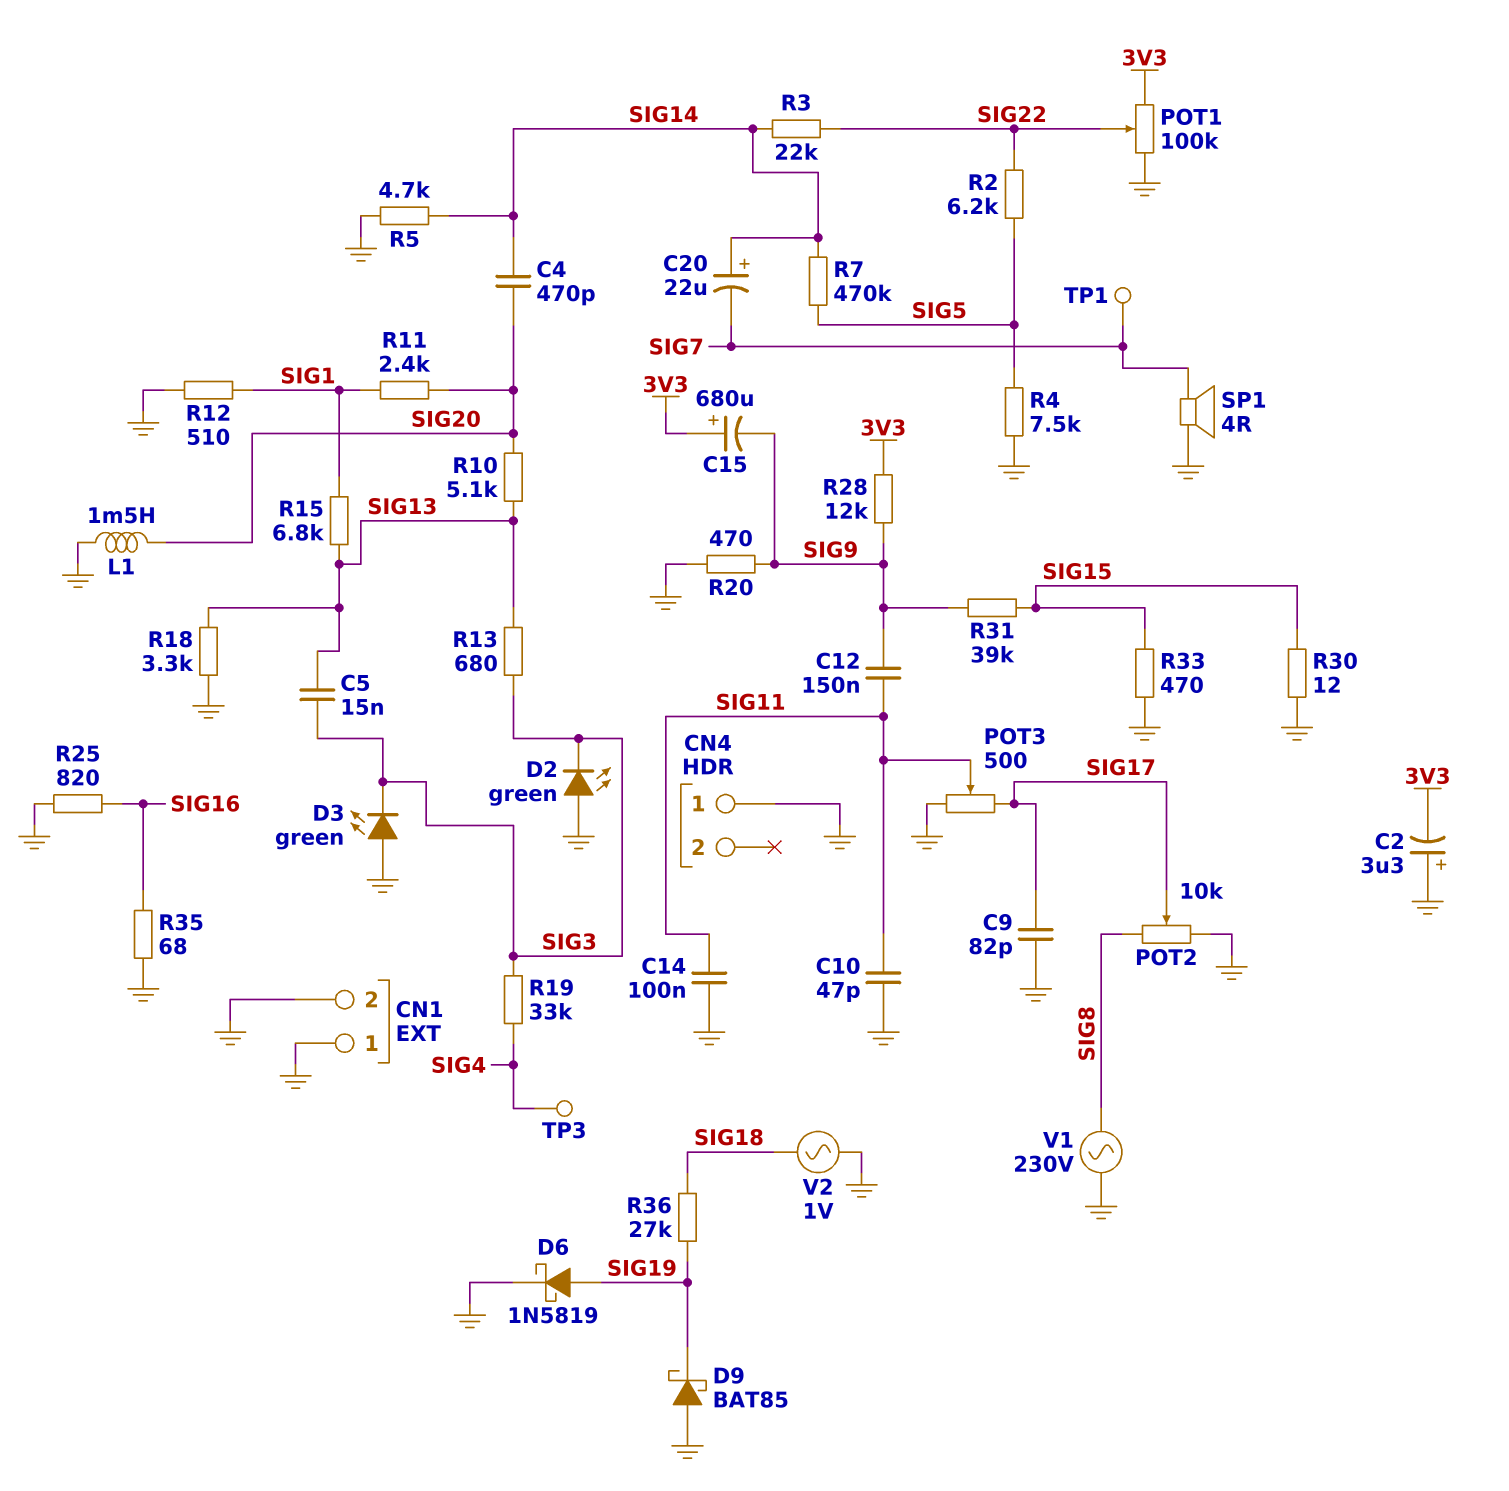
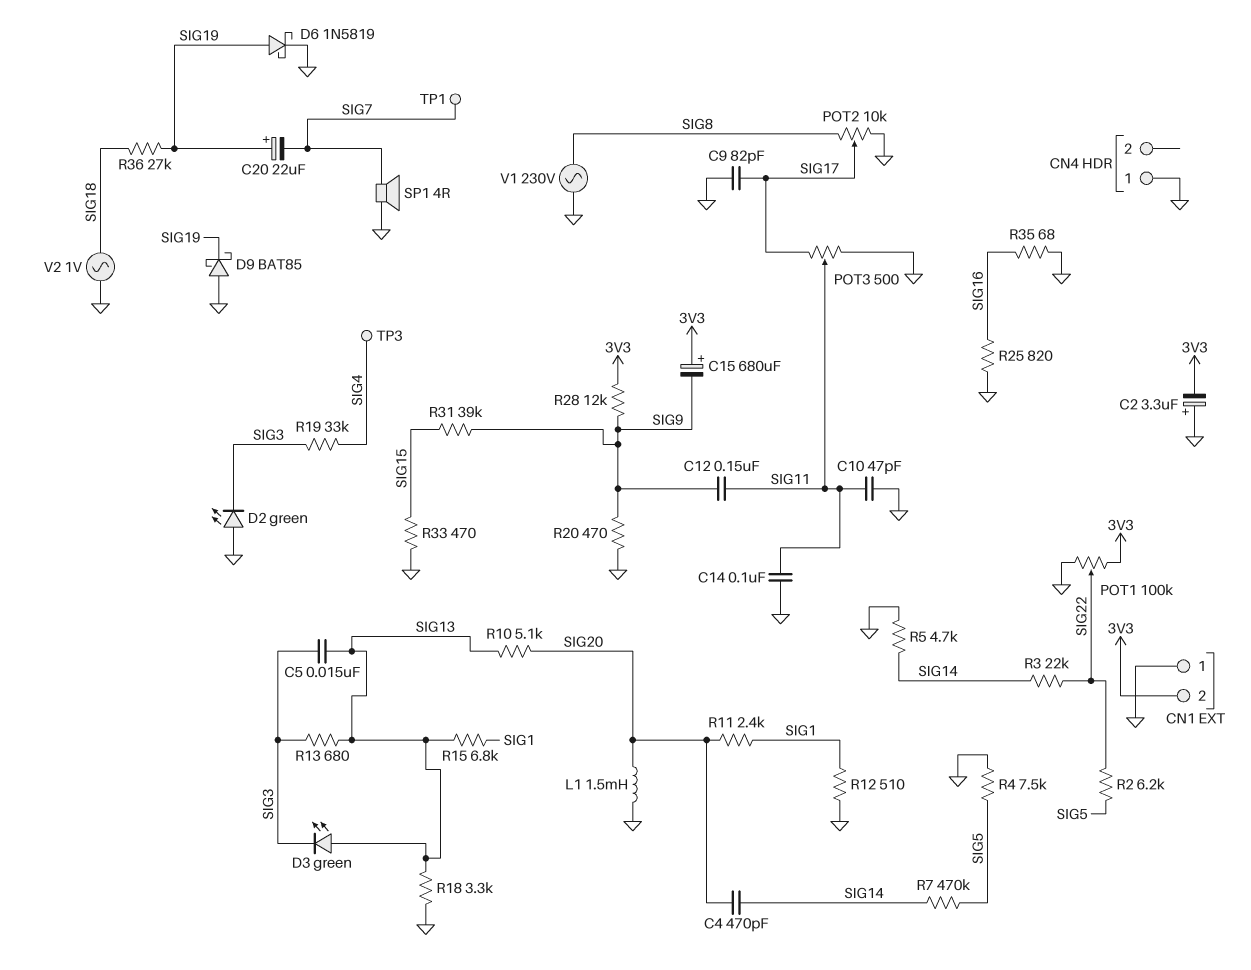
C20: 22uF (plus SIG14, minus SIG7) -> 22uF (plus SIG19, minus SIG7)
CN1 pin 2: GND -> 3V3
D3: LED green (A GND, K SIG3) -> LED green (A SIG13, K SIG3)
R30: 12 (GND, SIG15) -> none

